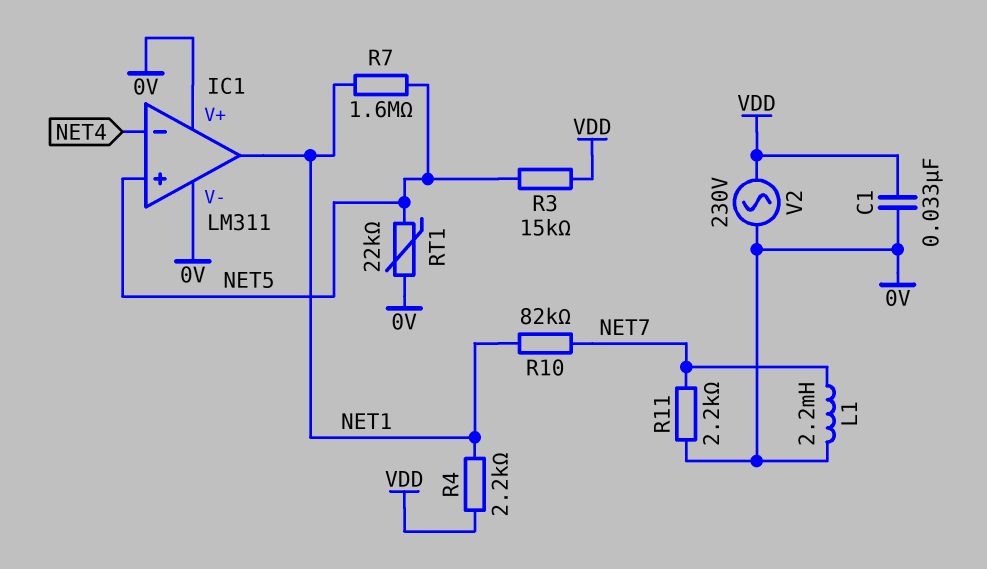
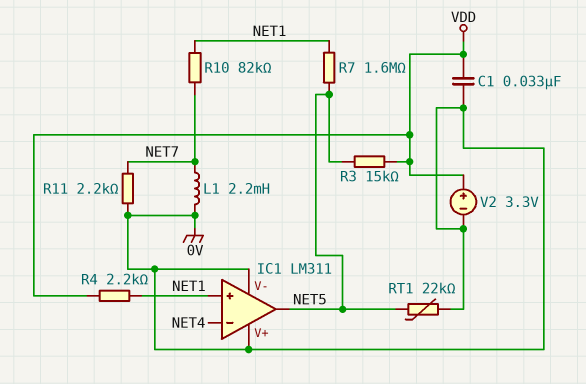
IC1 pin in+: NET5 -> NET1
IC1 pin out: NET1 -> NET5
V2: AC 230V (0V, VDD) -> 3.3V (plus VDD, minus 0V)

